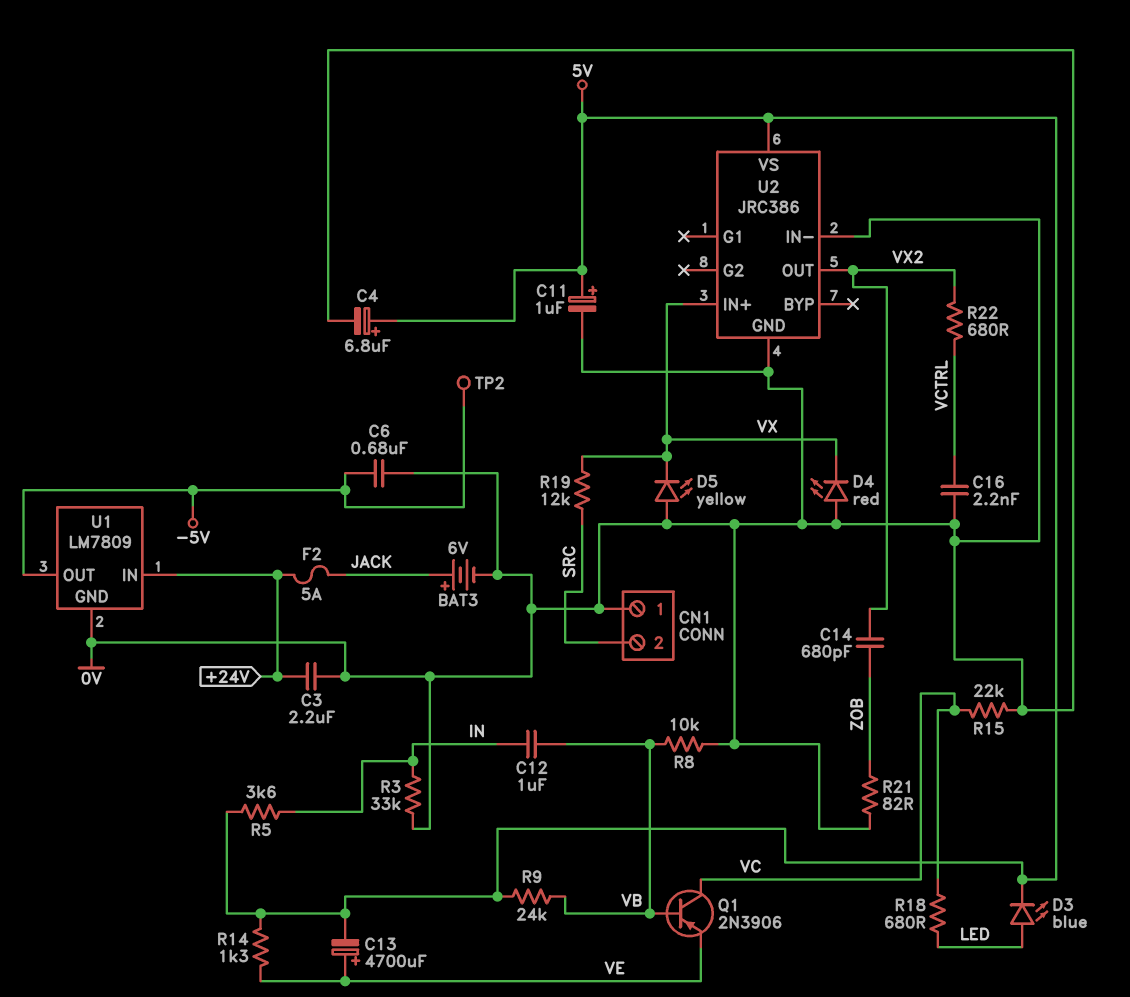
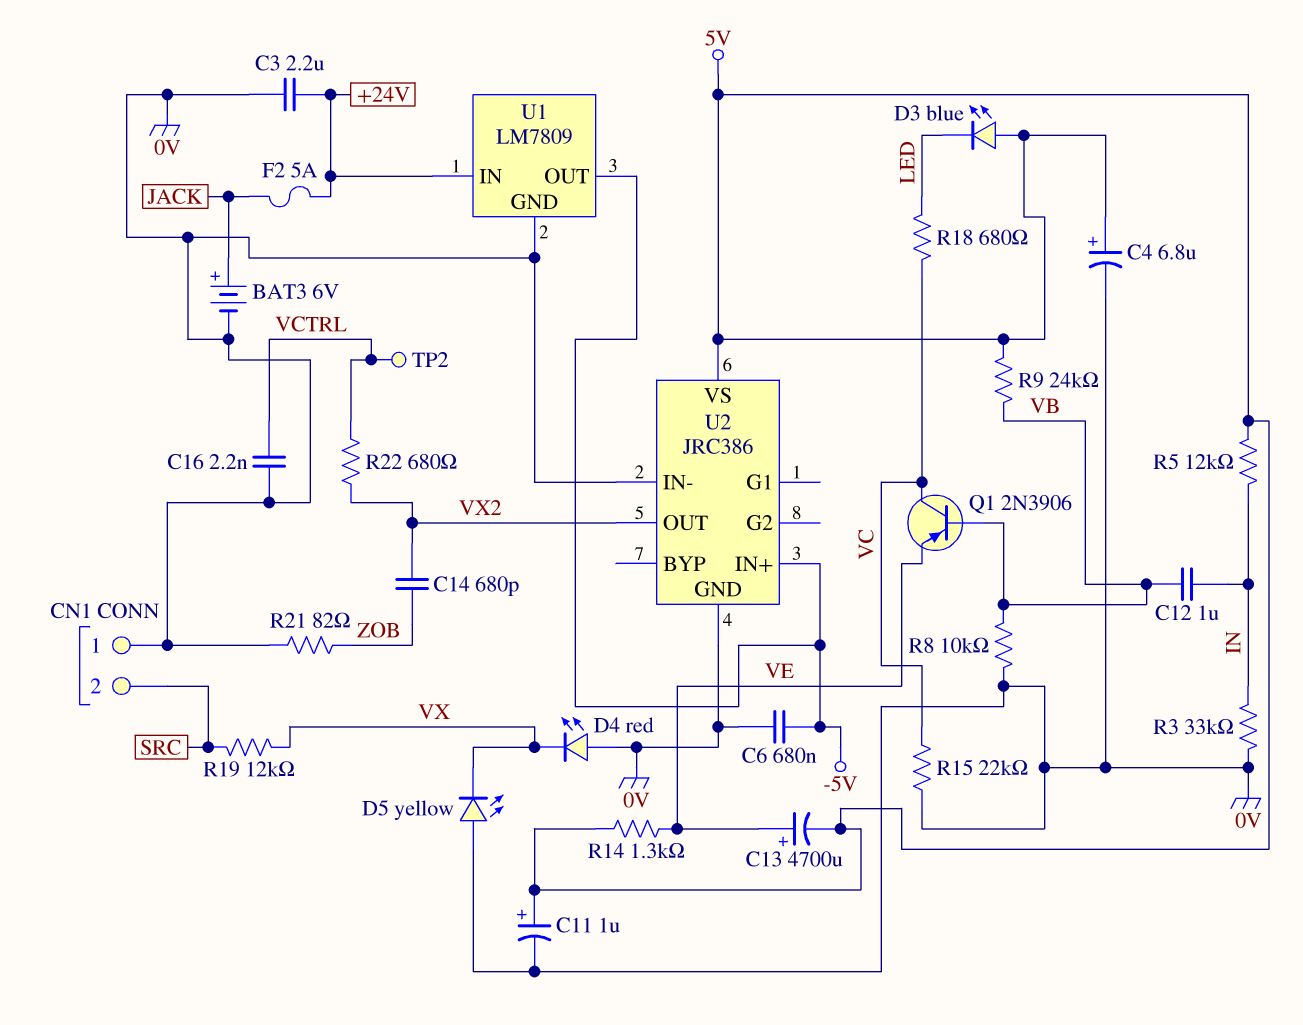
D3: LED blue (A LED, K 5V) -> LED blue (A 5V, K LED)
R5: 3.6k (5V, IN) -> 12k (5V, IN)
TP2: test point (-5V) -> test point (VCTRL)
U2 pin IN+: VX -> -5V

